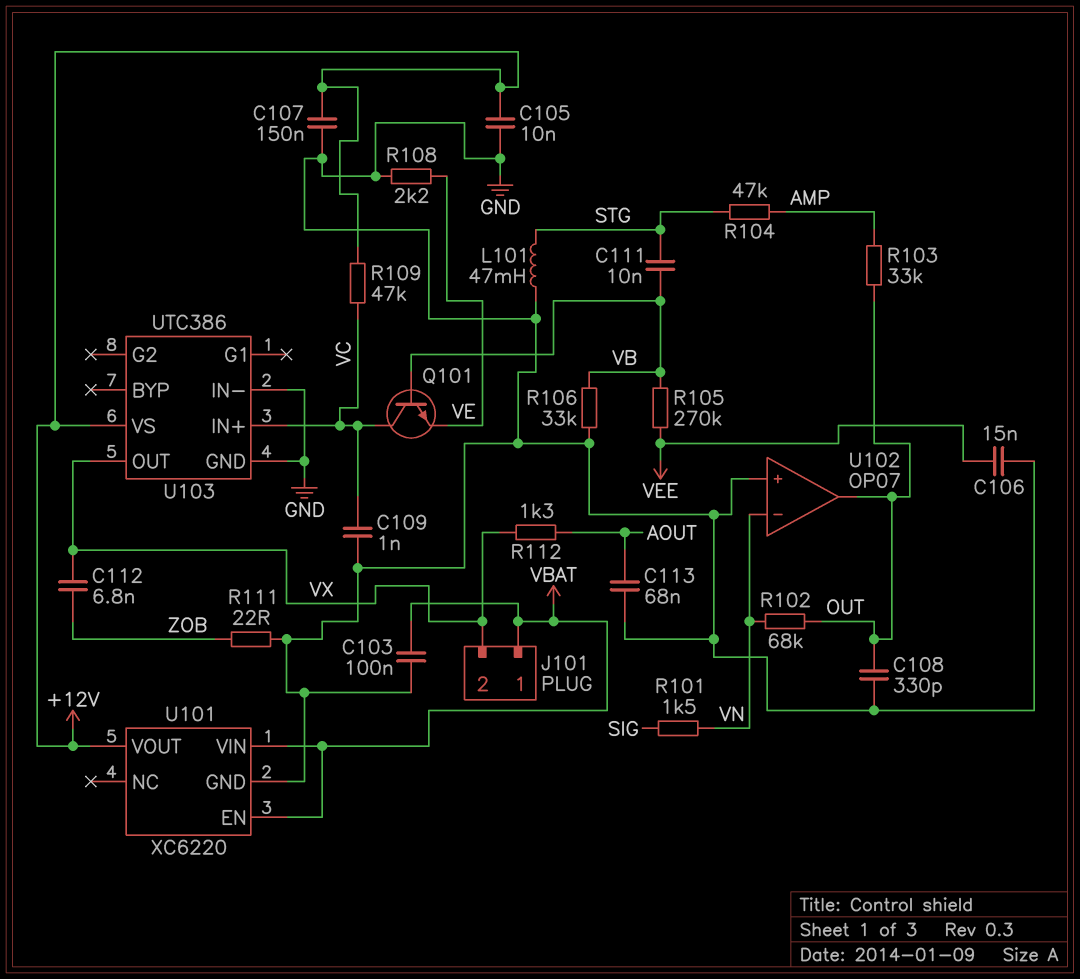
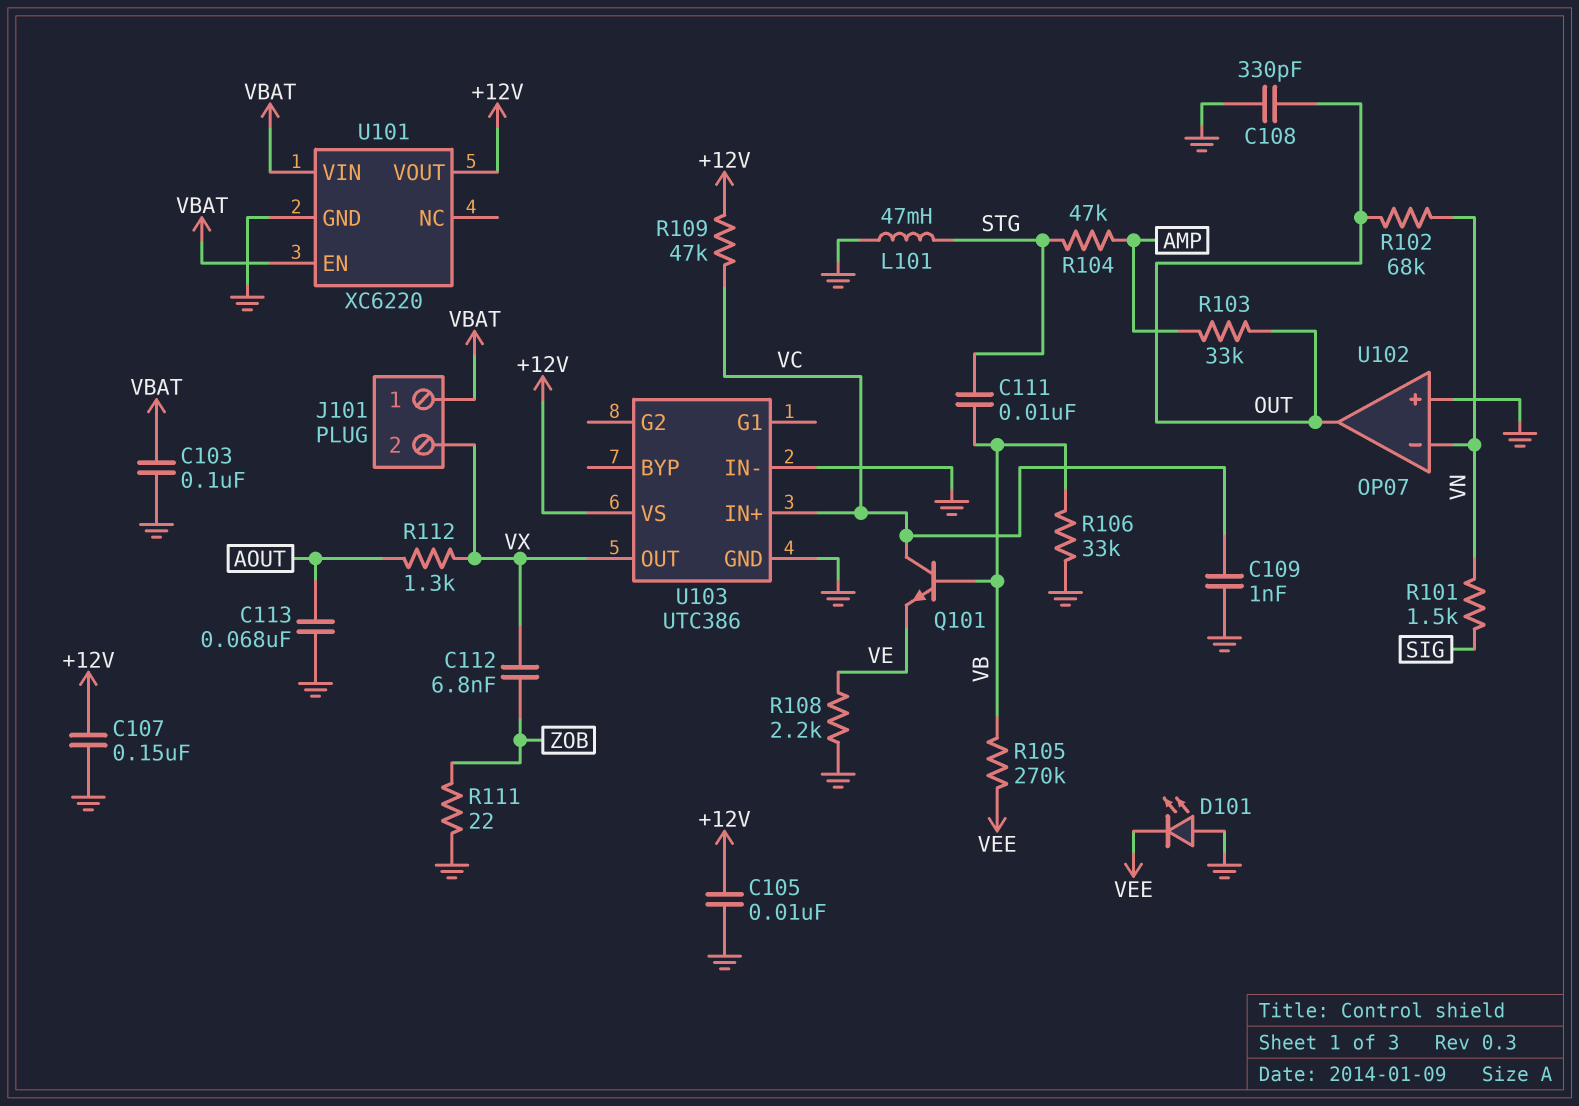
C106: 15nF (GND, VEE) -> none
D101: none -> LED (A GND, K VEE)

